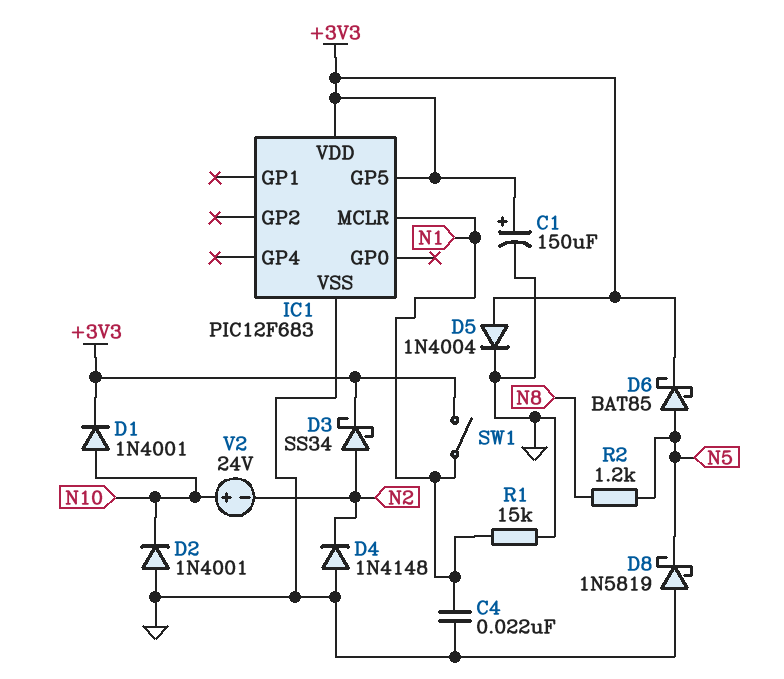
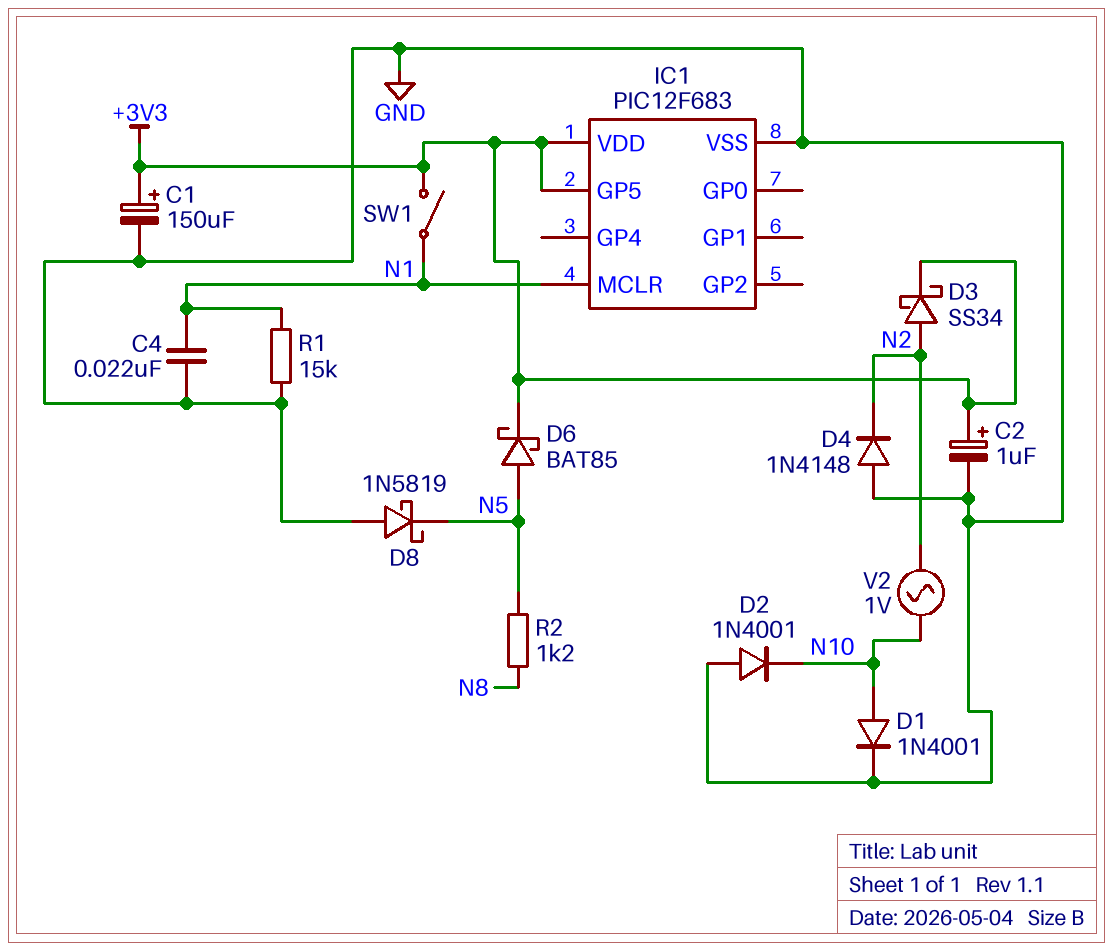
C2: none -> 1uF (plus +3V3, minus GND)
D1: diode 1N4001 (A N10, K +3V3) -> diode 1N4001 (A N10, K GND)
D5: diode 1N4004 (A +3V3, K GND) -> none
V2: 24V (plus N10, minus N2) -> AC 1V (N2, N10)

